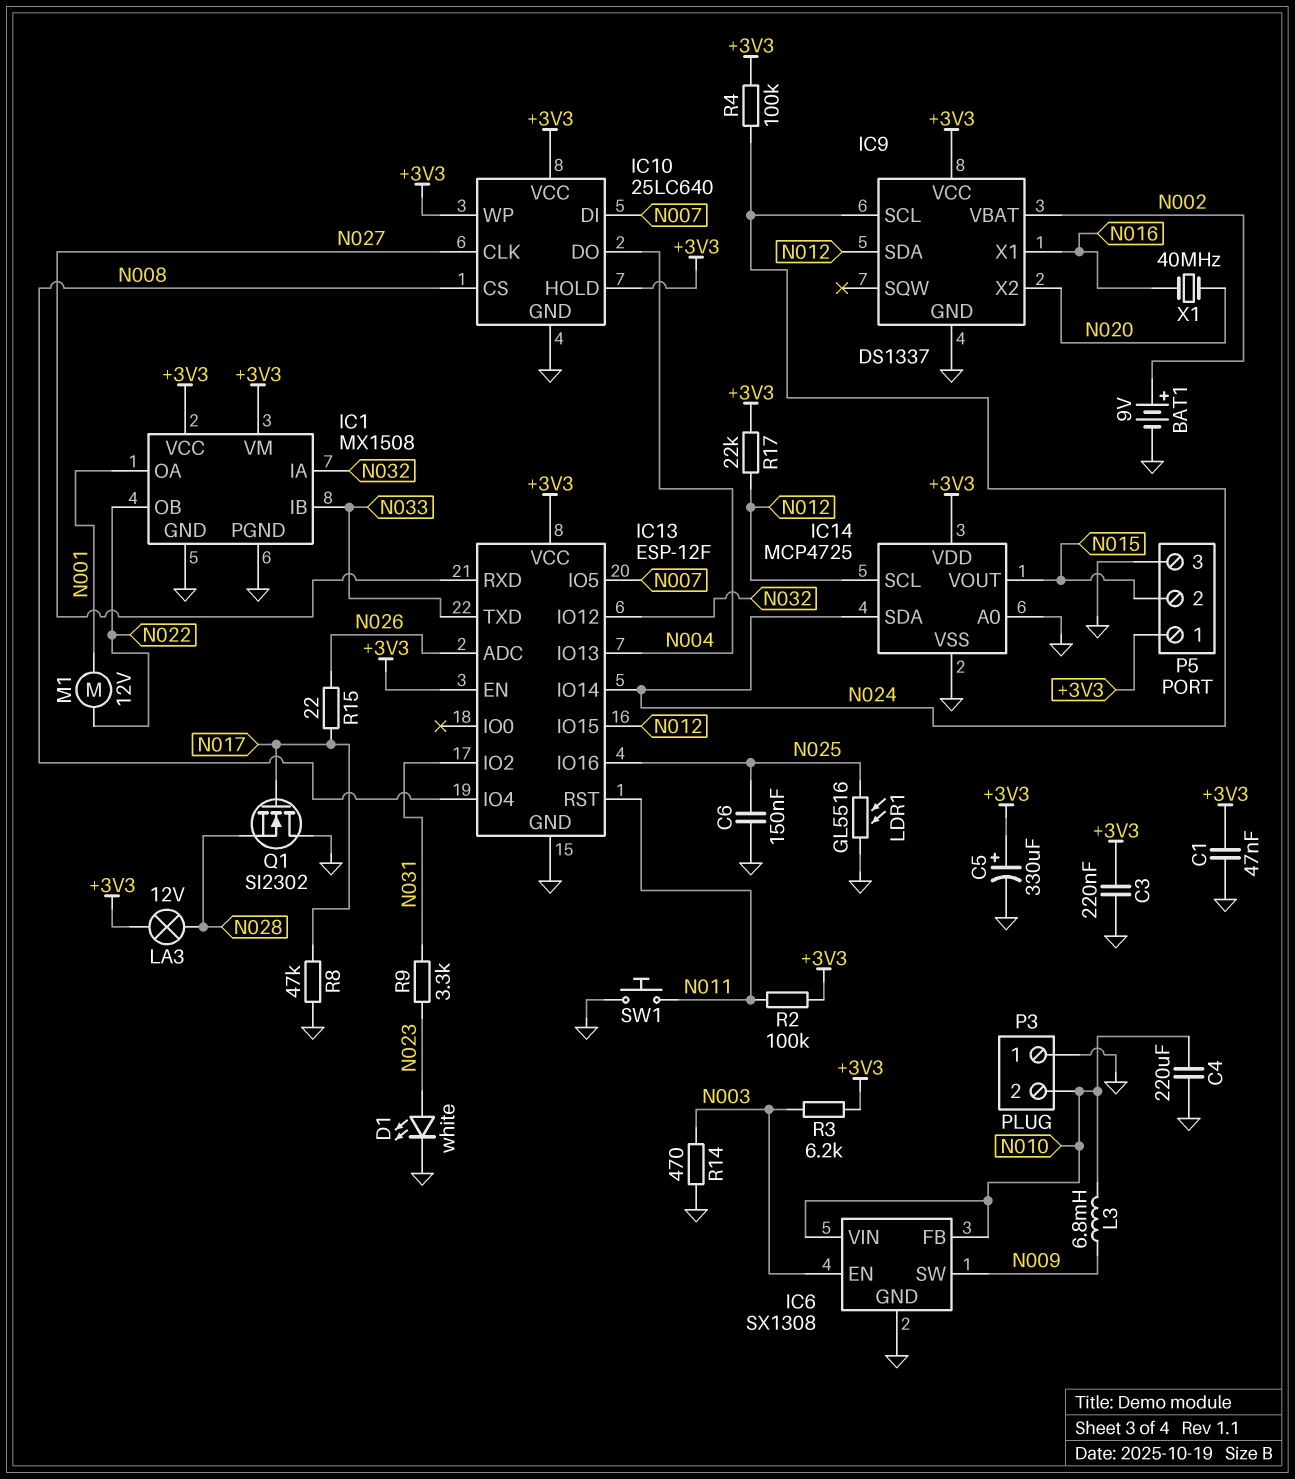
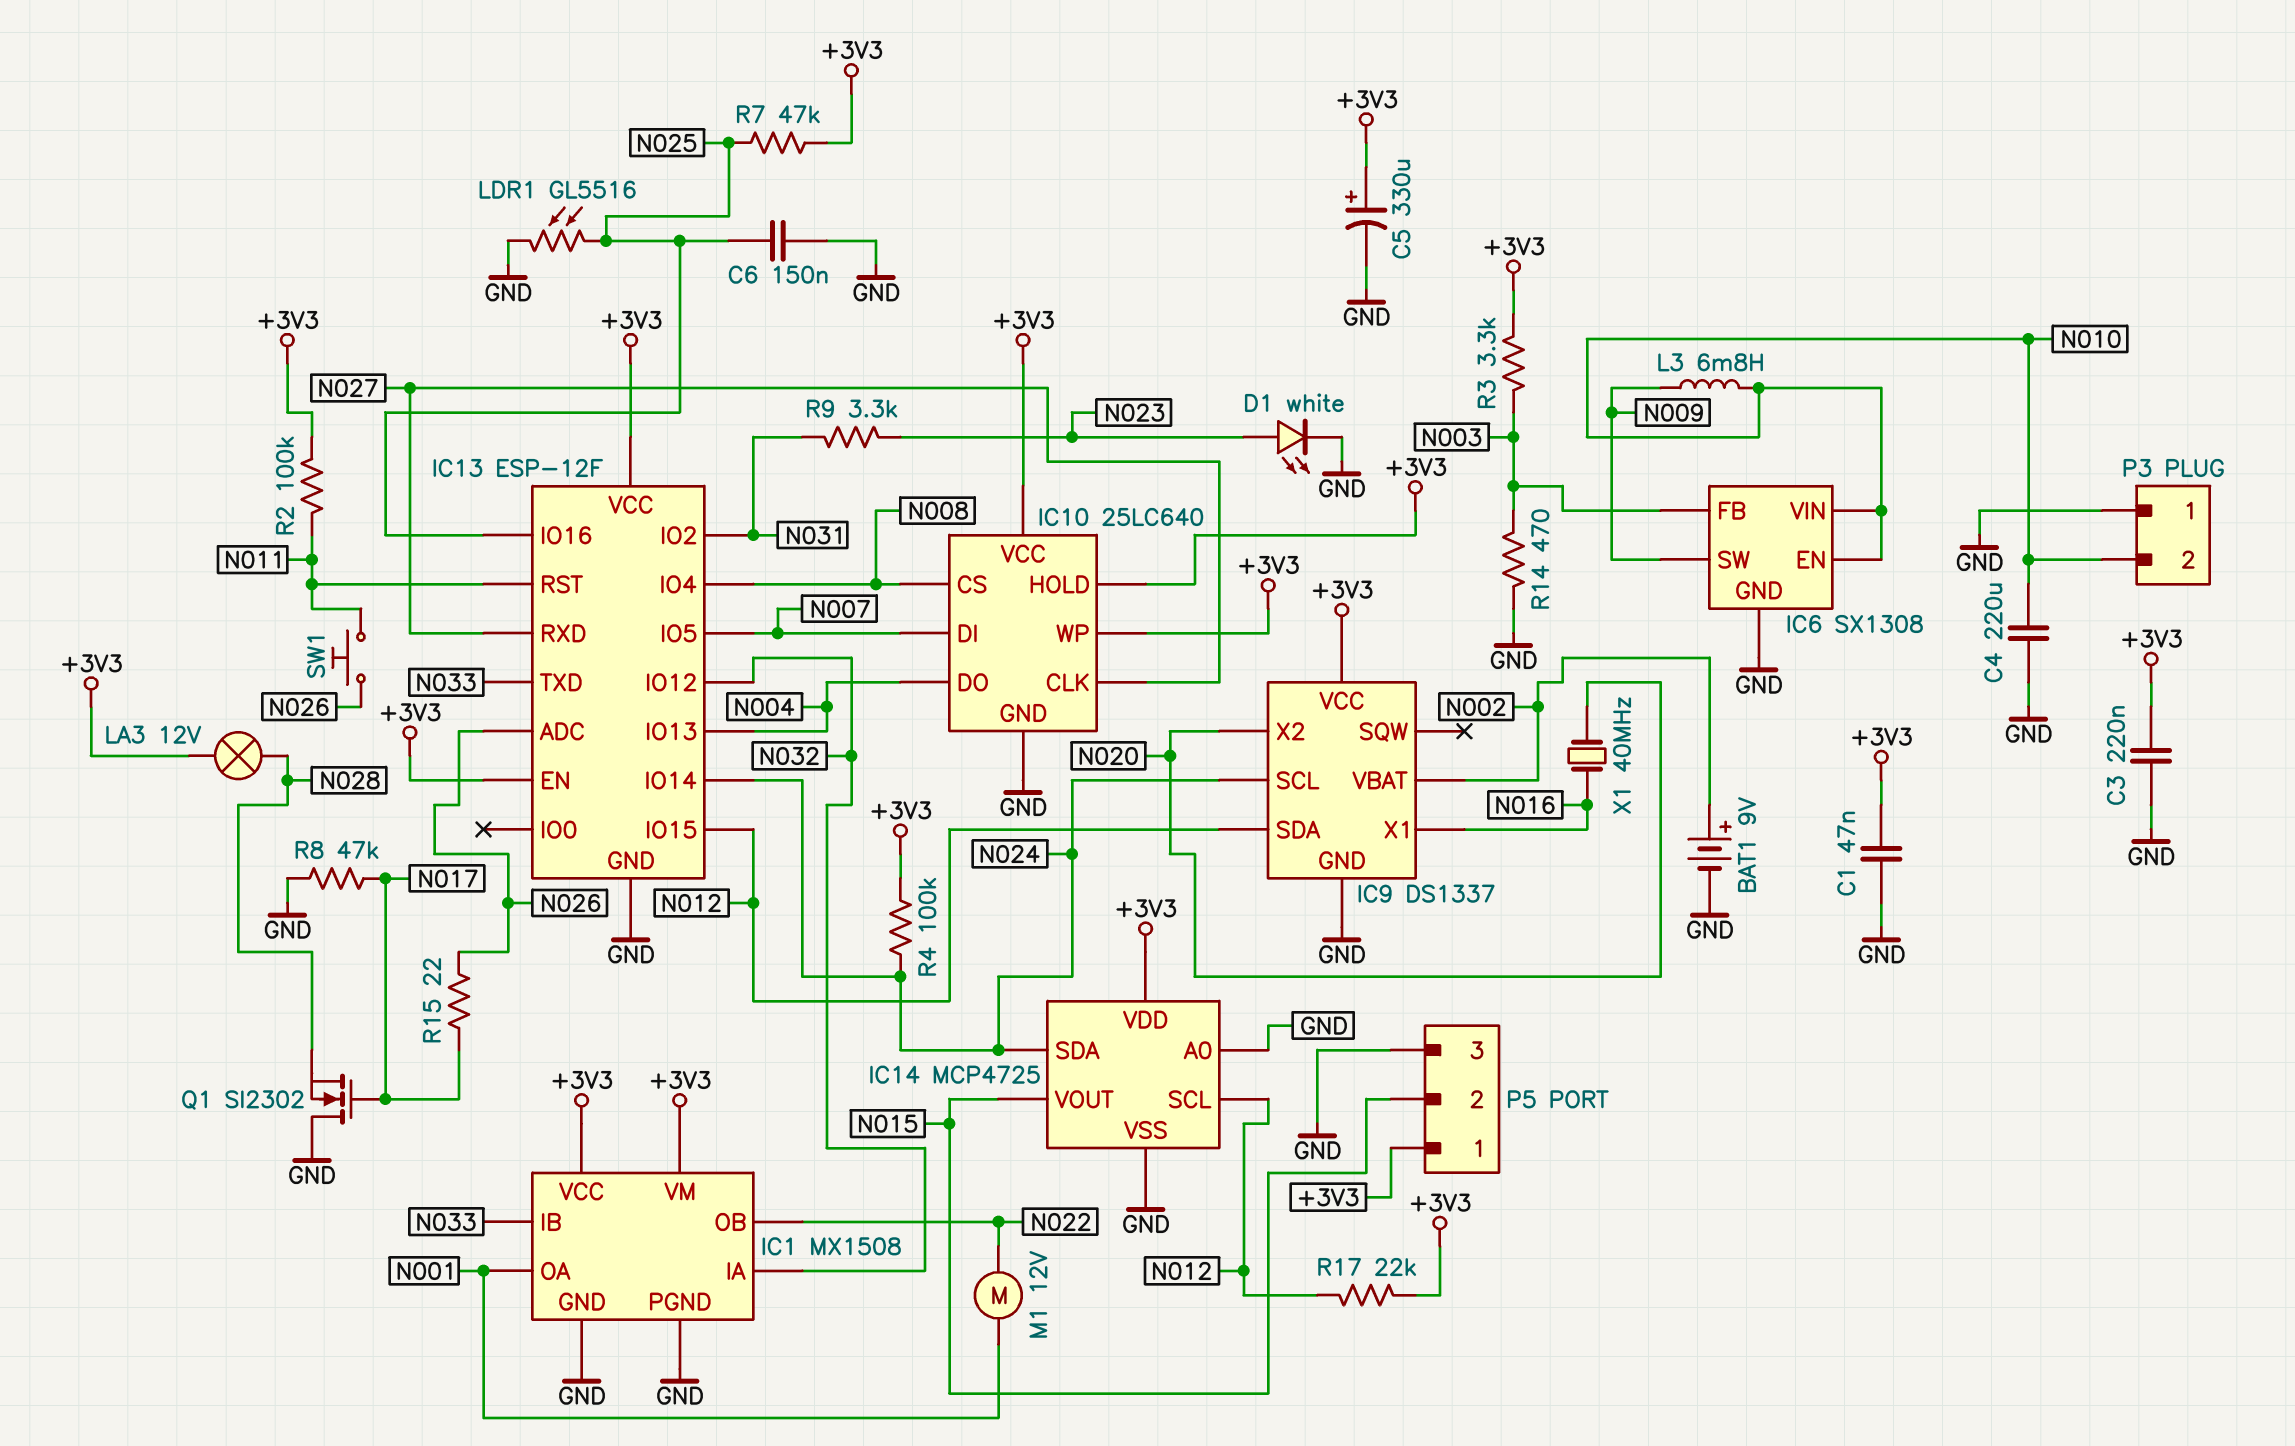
IC6 pin EN: N003 -> N010
IC6 pin FB: N010 -> N003
R3: 6.2k (+3V3, N003) -> 3.3k (+3V3, N003)
R7: none -> 47k (+3V3, N025)
SW1: button (GND, N011) -> button (N011, N026)

